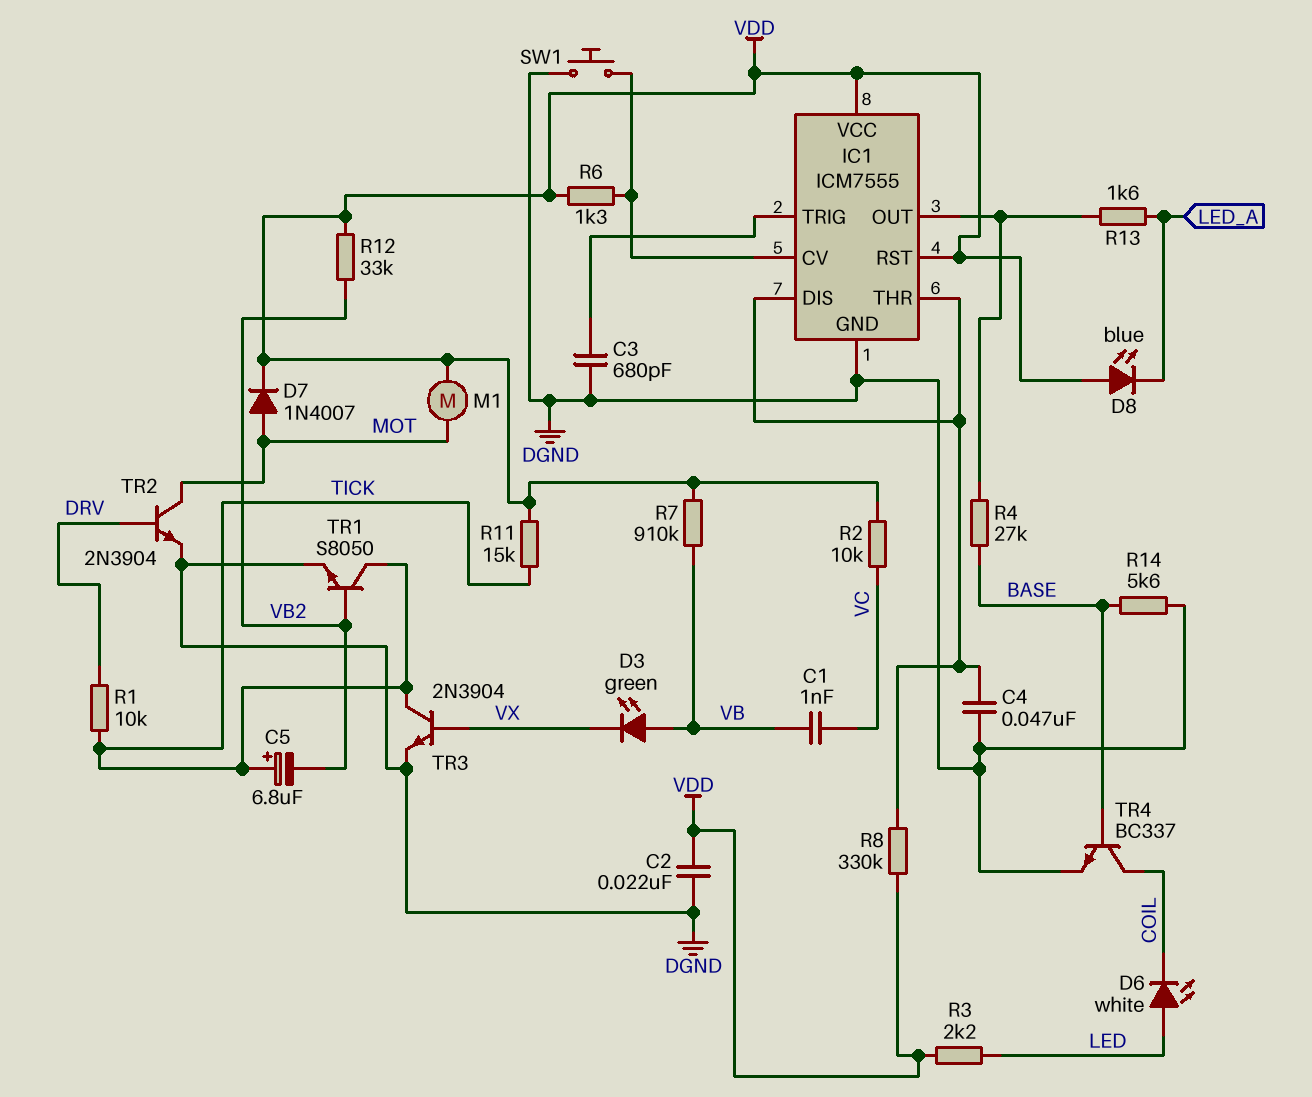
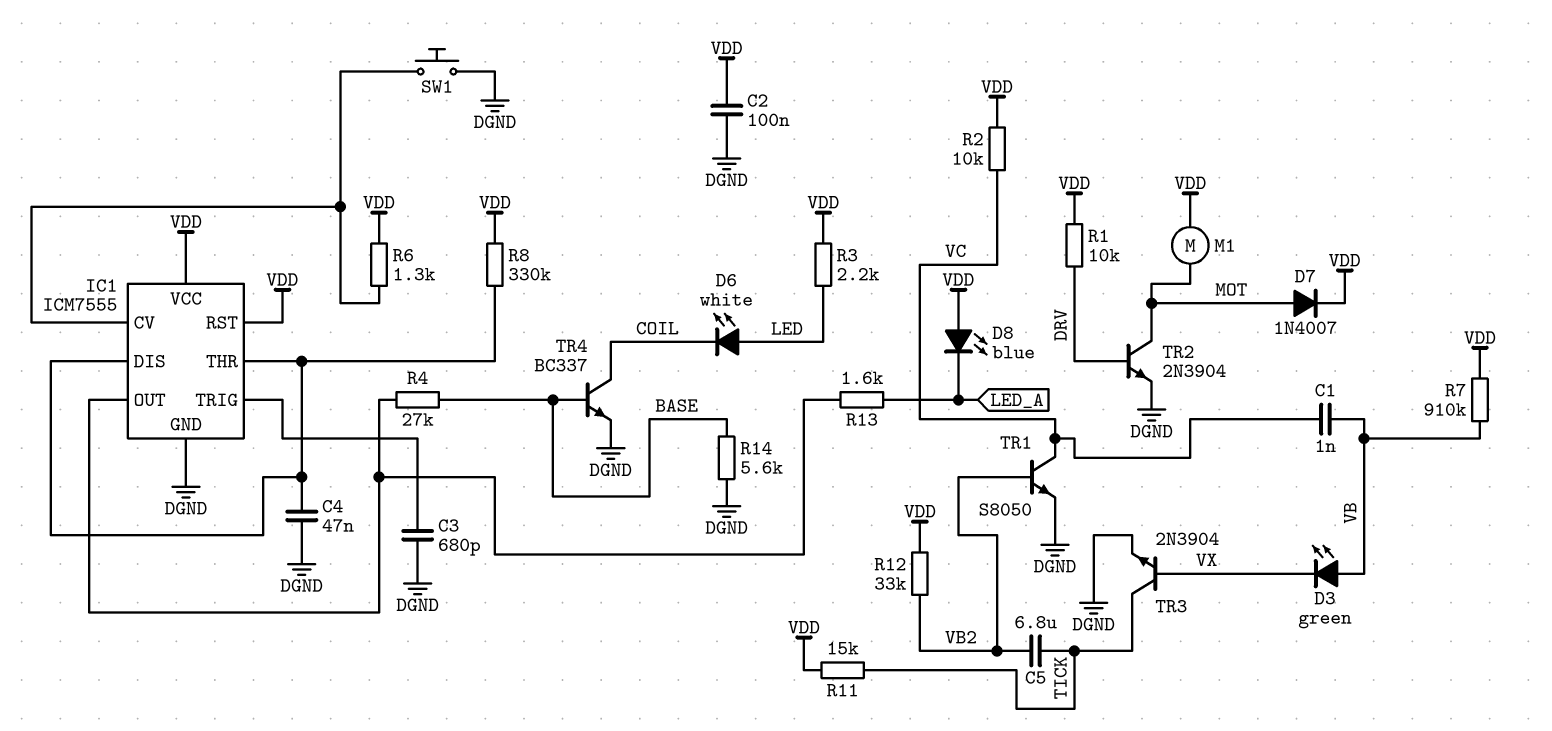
C2: 22nF (DGND, VDD) -> 100nF (DGND, VDD)
C5: 6.8uF (plus TICK, minus VB2) -> 6.8uF (TICK, VB2)
R1: 10k (DRV, TICK) -> 10k (DRV, VDD)
TR1: NPN S8050 (B VB2, C TICK, E DGND) -> NPN S8050 (B VB2, C VC, E DGND)

